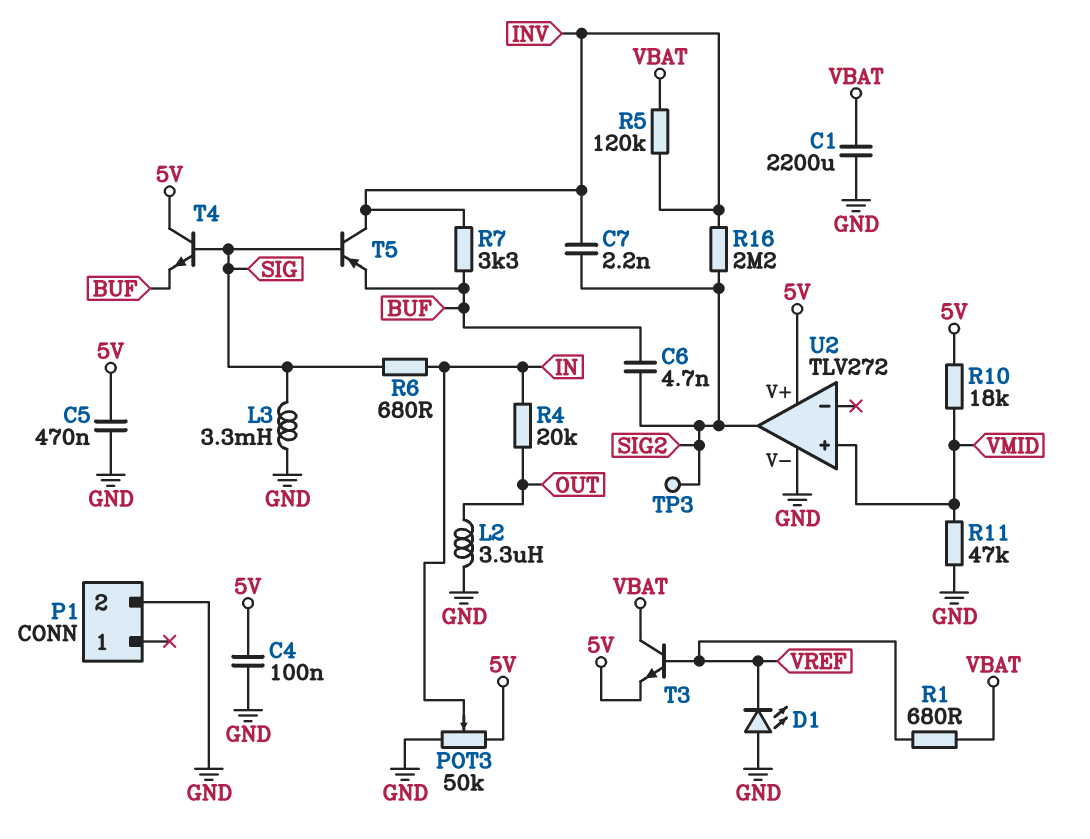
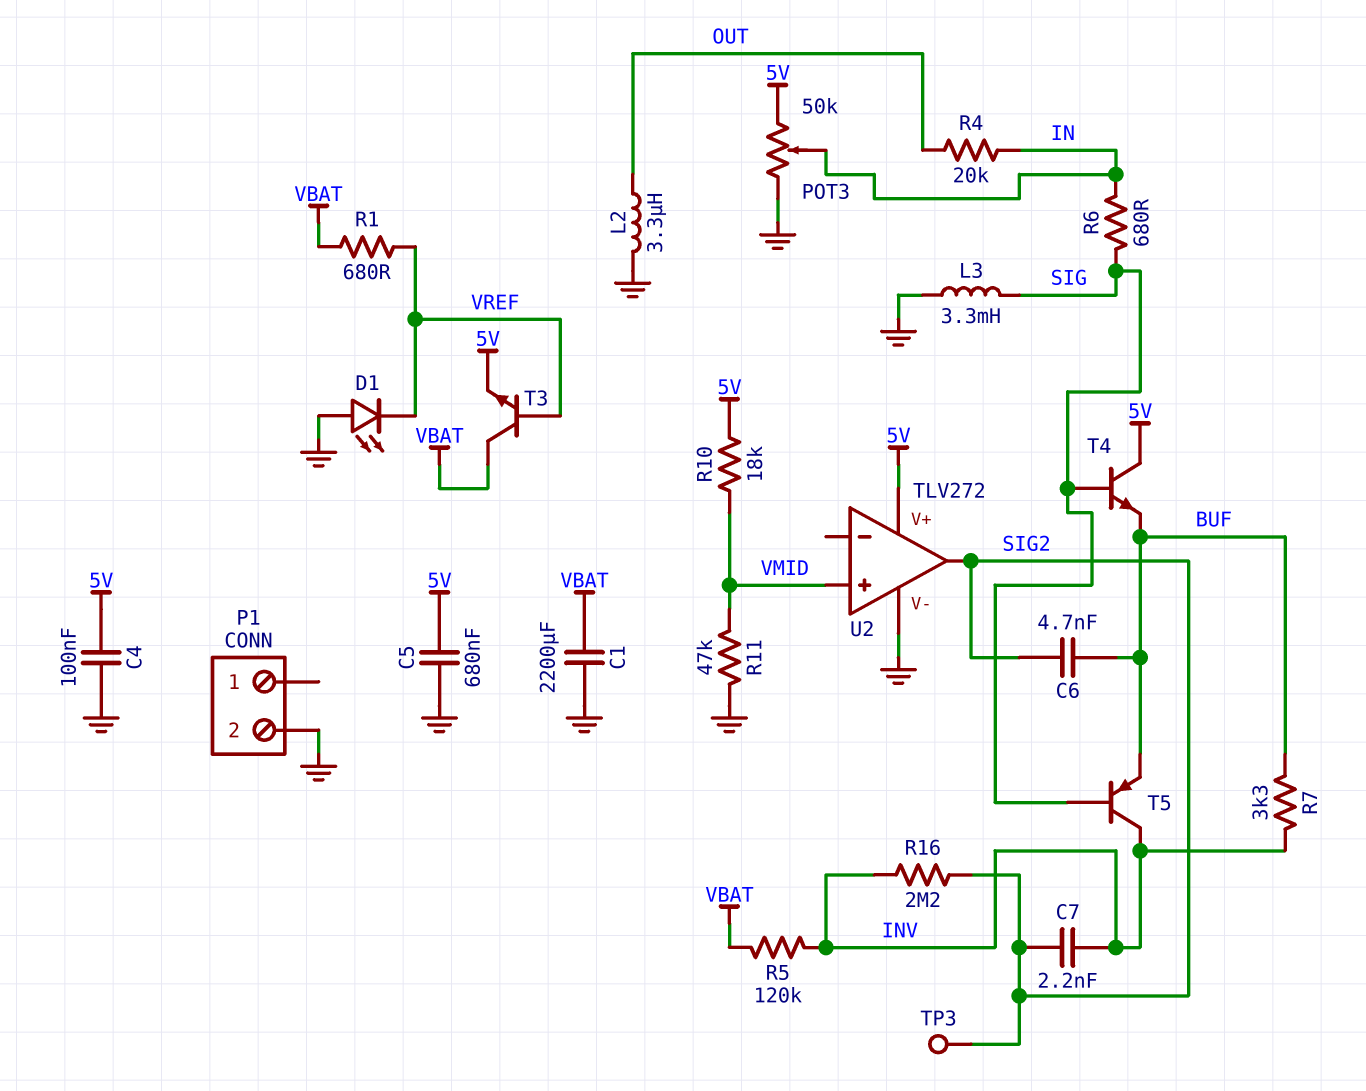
C5: 470nF (5V, GND) -> 680nF (5V, GND)

